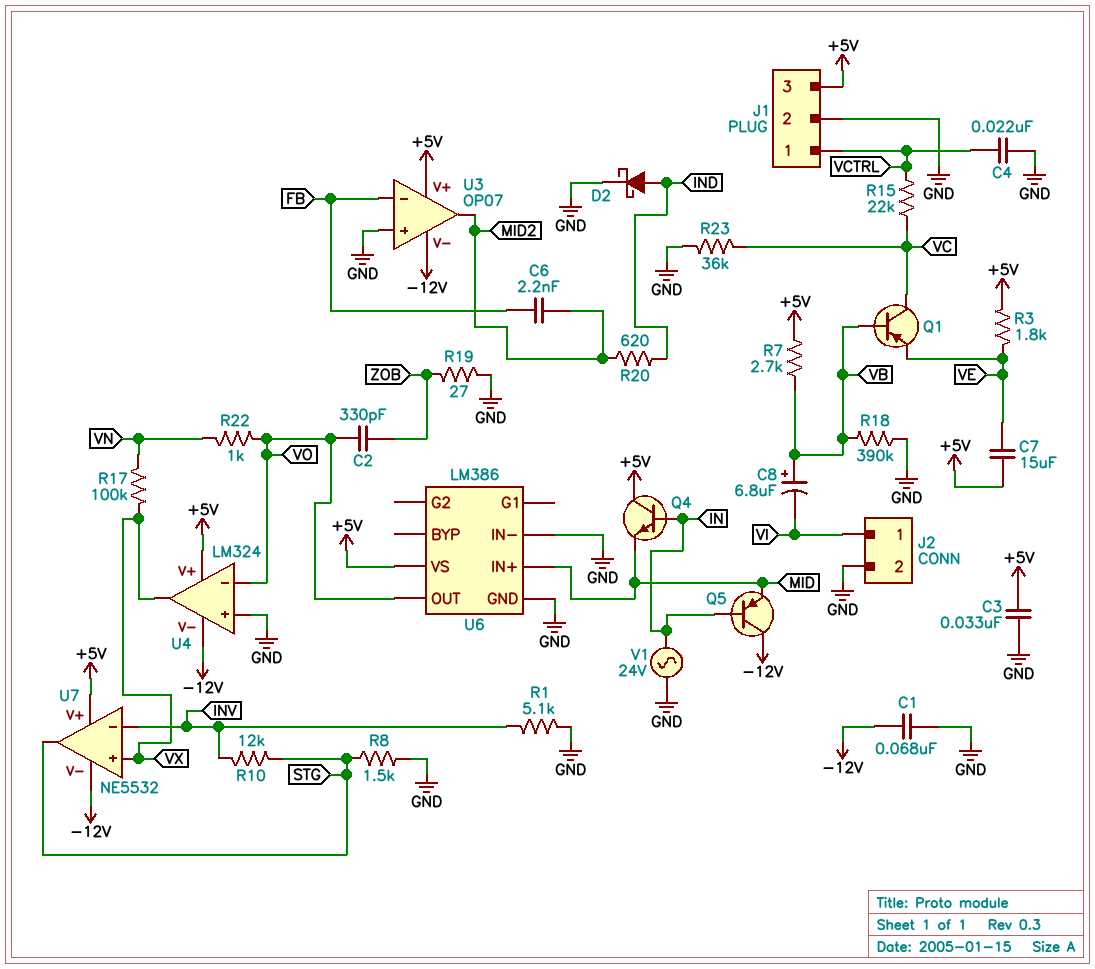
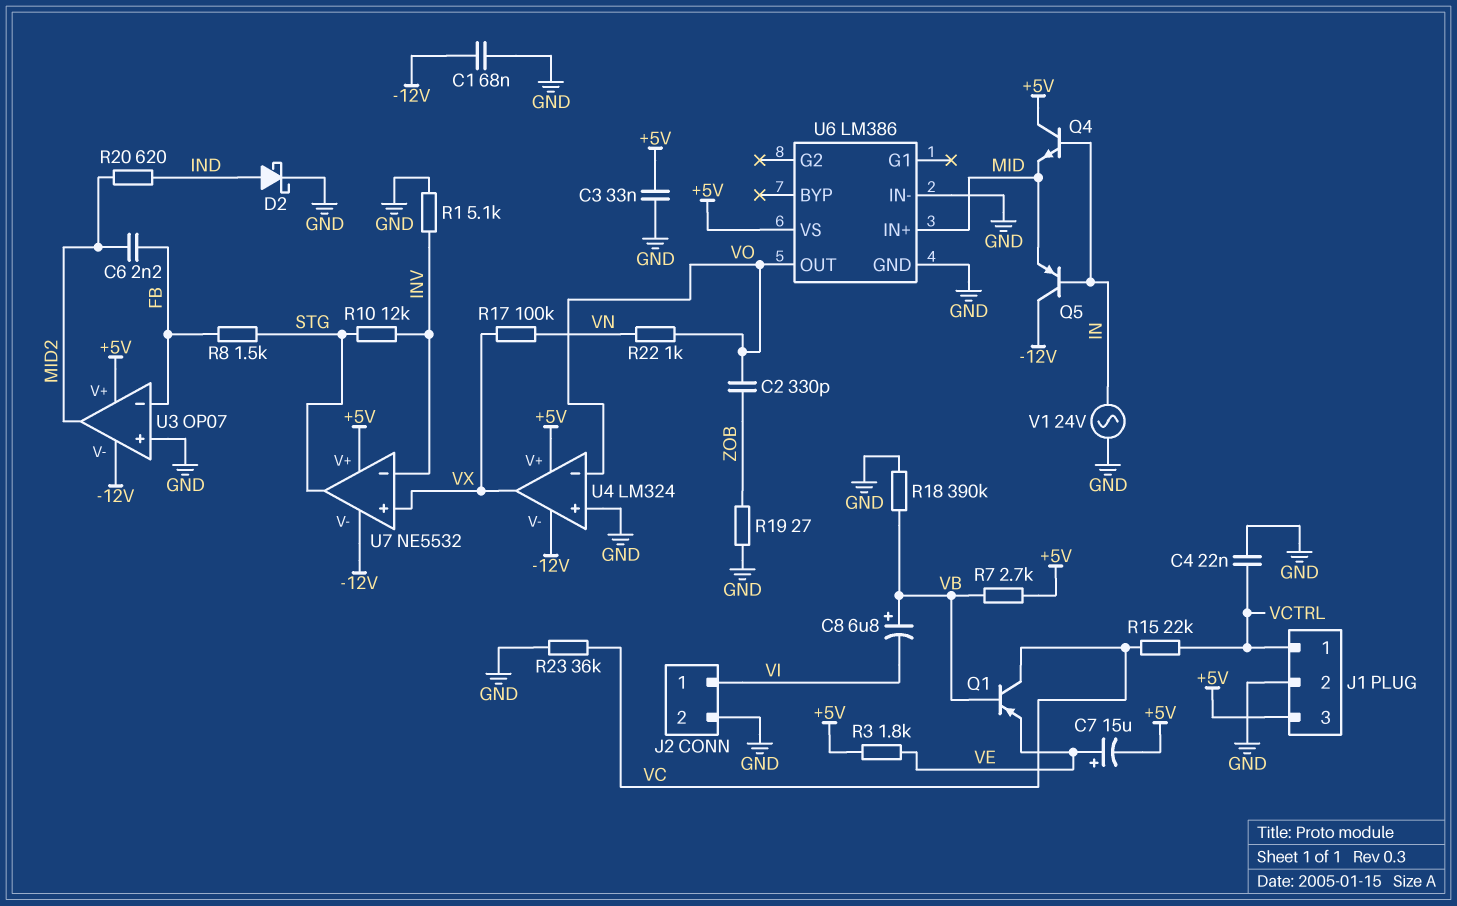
C7: 15uF (+5V, VE) -> 15uF (plus VE, minus +5V)
R8: 1.5k (GND, STG) -> 1.5k (FB, STG)

